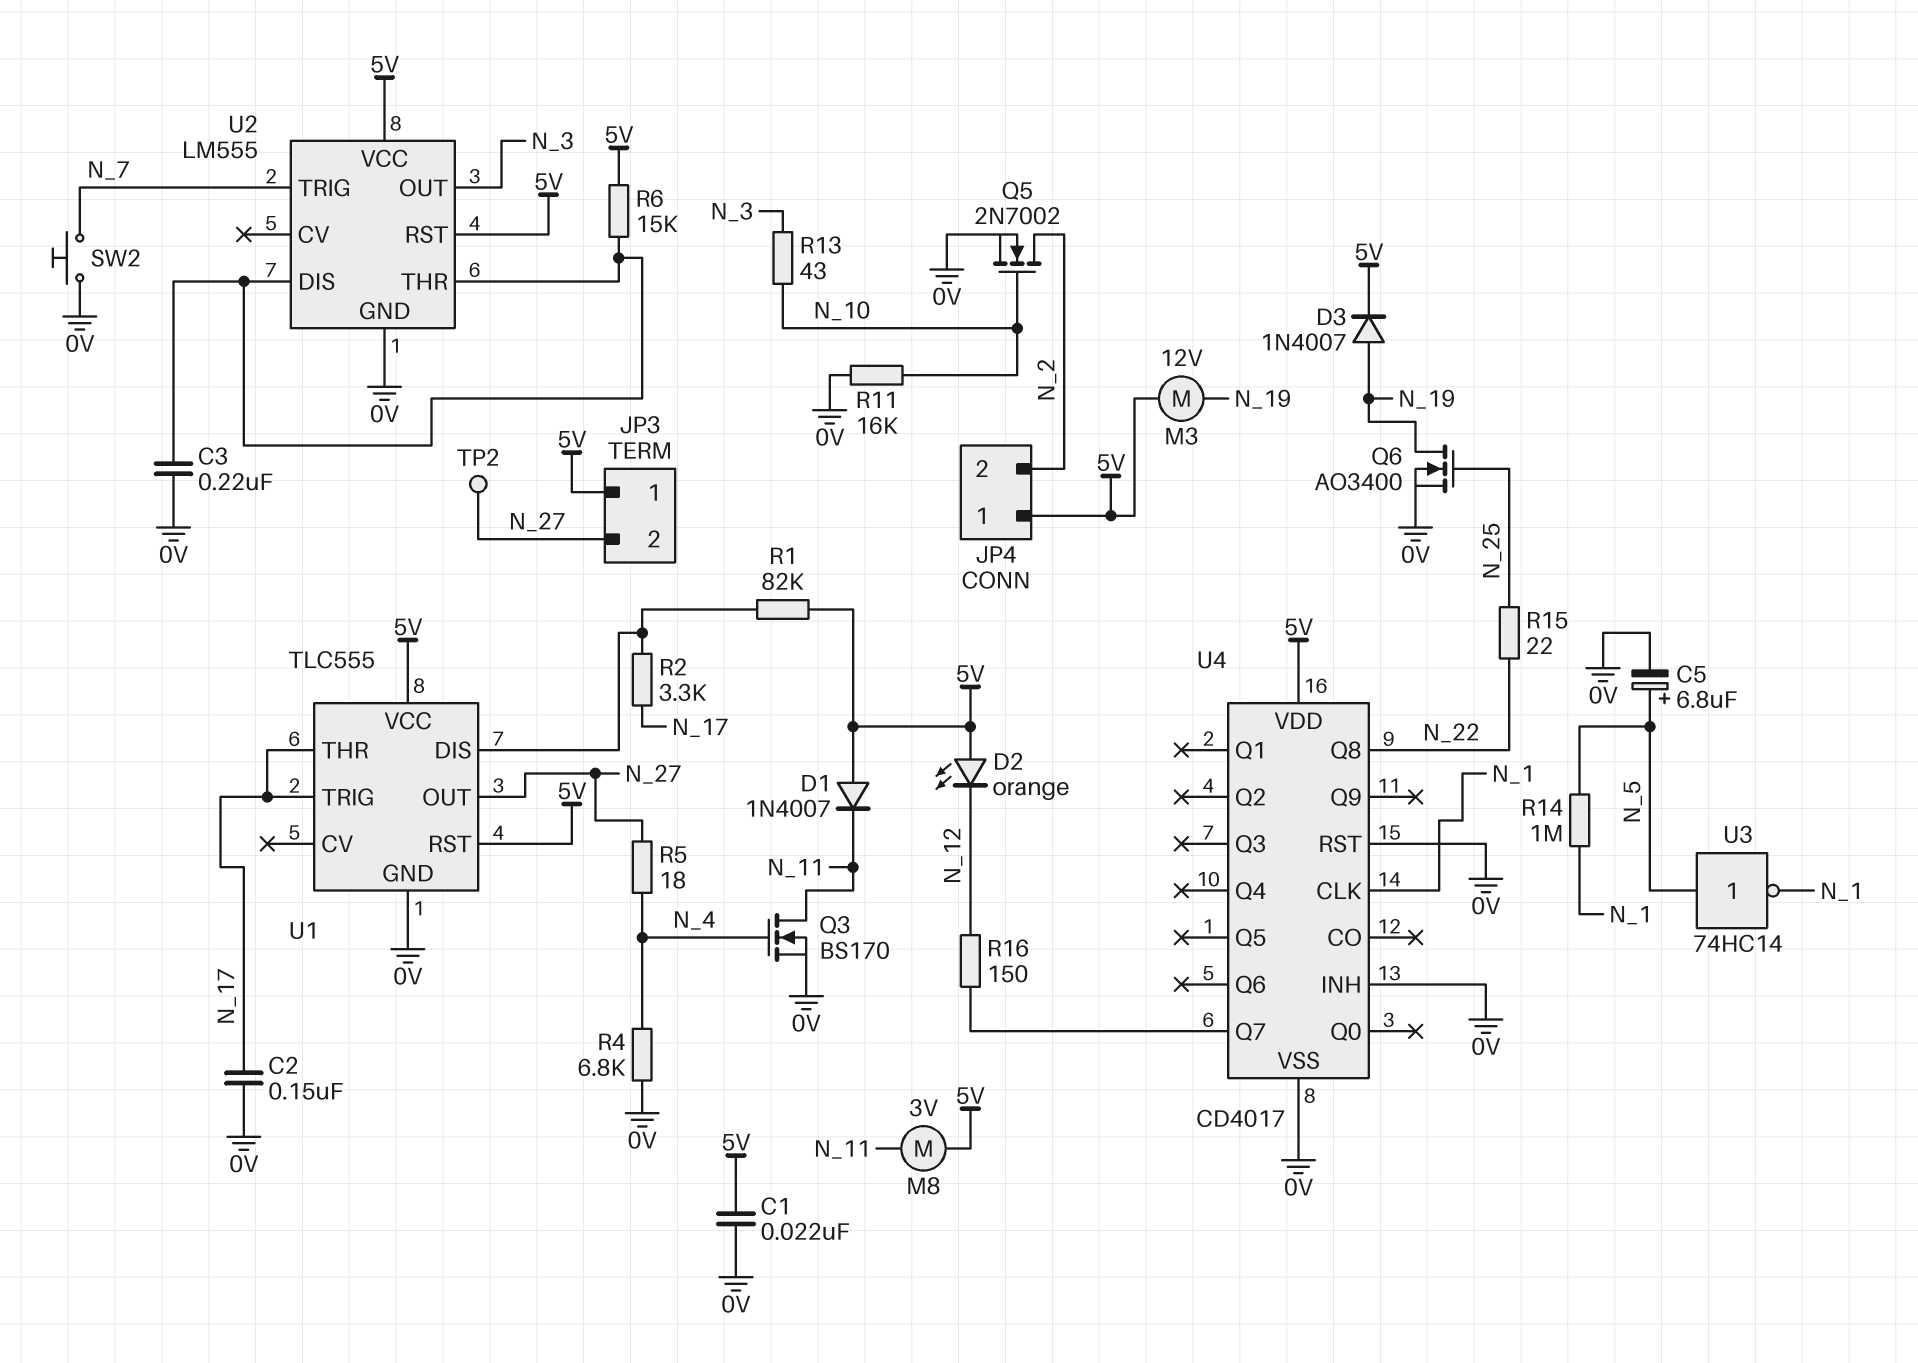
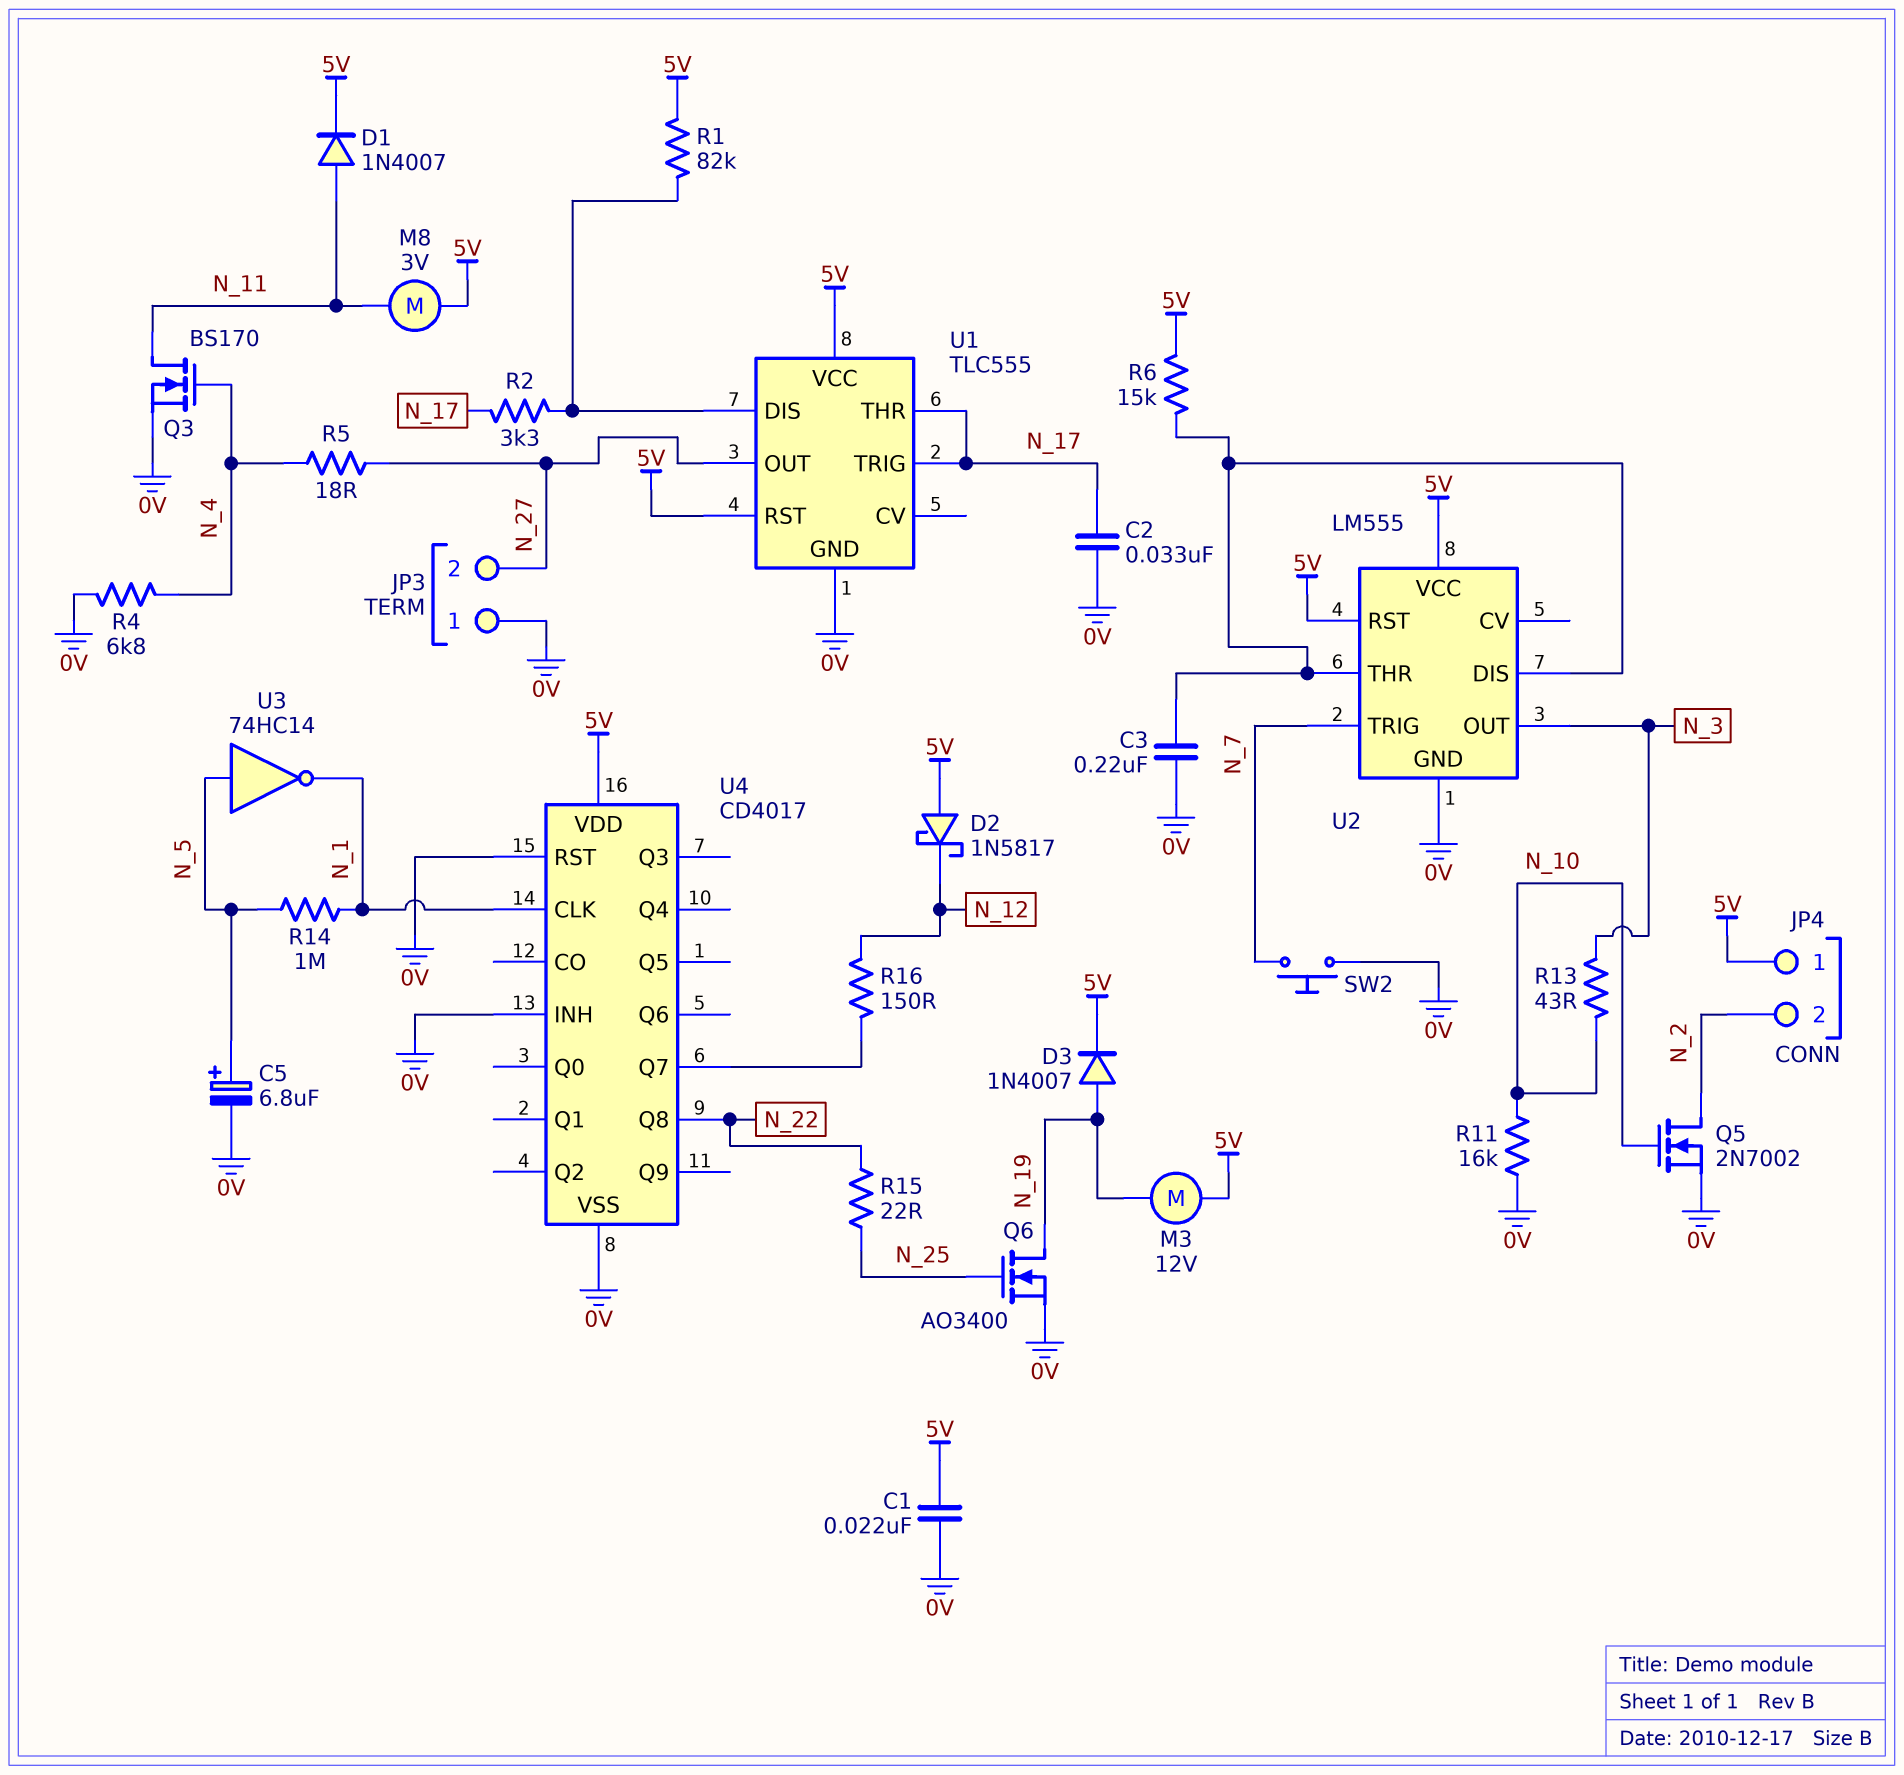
C2: 150nF (0V, N_17) -> 33nF (0V, N_17)
D1: diode 1N4007 (A 5V, K N_11) -> diode 1N4007 (A N_11, K 5V)
D2: LED orange (A 5V, K N_12) -> schottky 1N5817 (A 5V, K N_12)
JP3 pin 1: 5V -> 0V
TP2: test point (N_27) -> none

